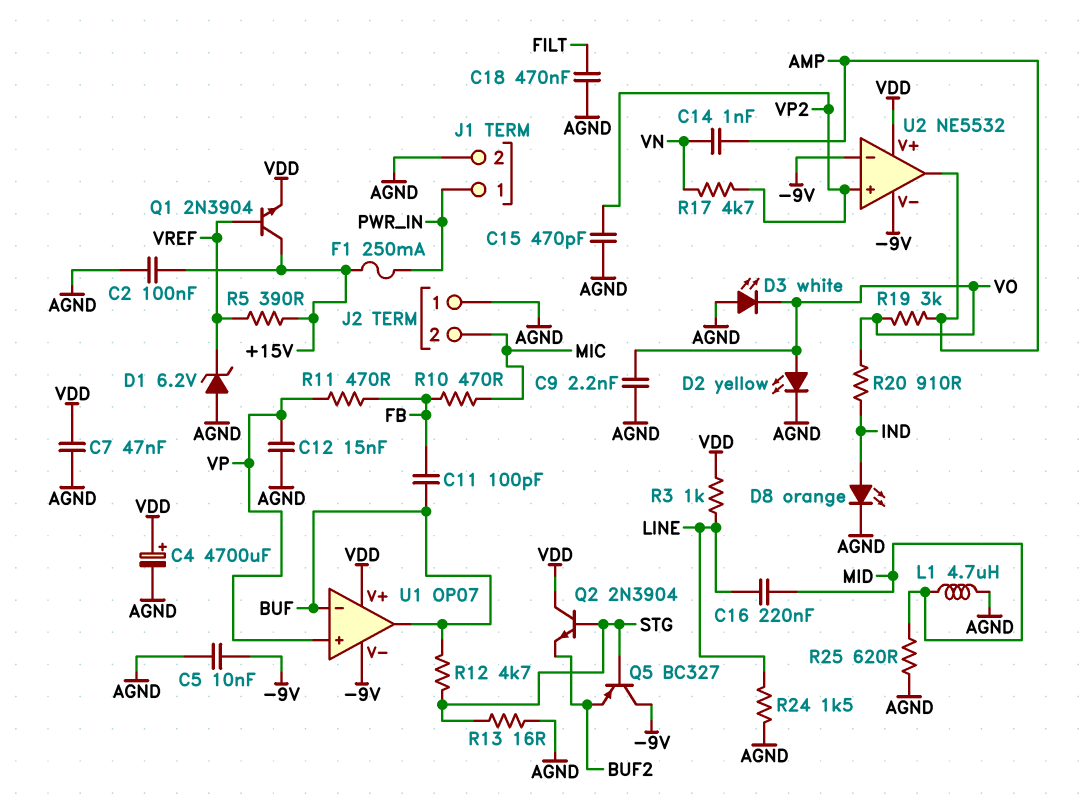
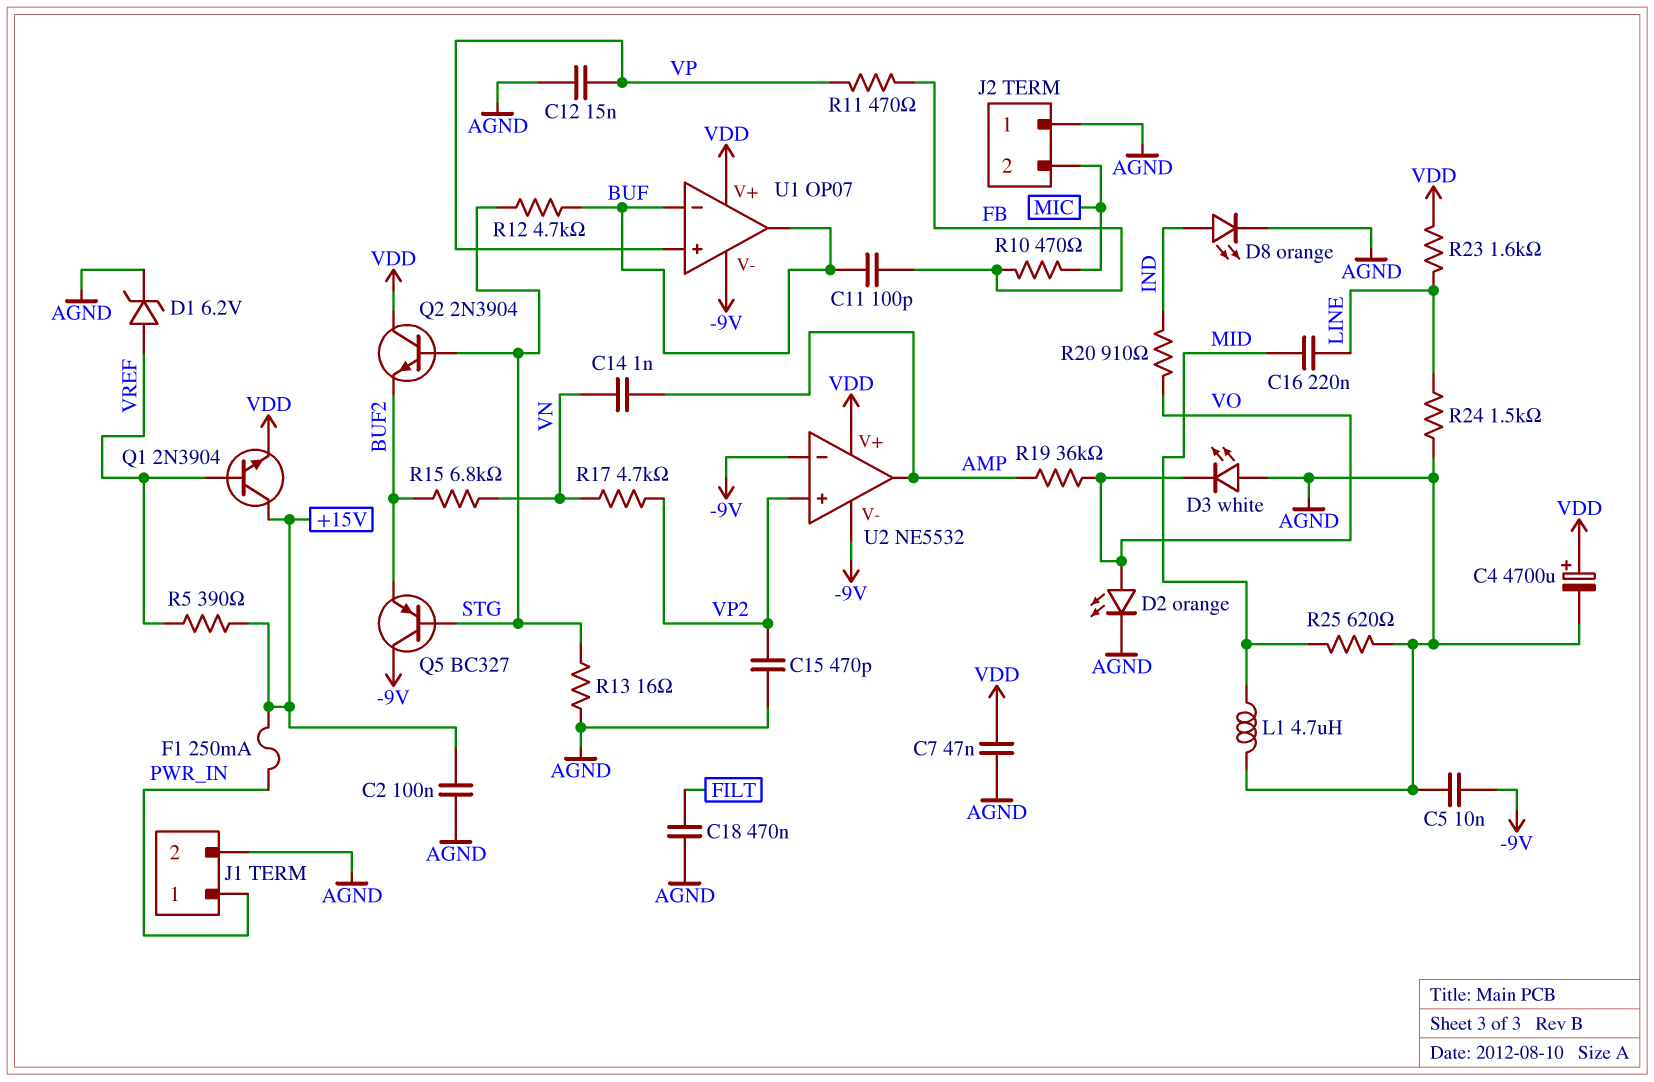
C9: 2.2nF (AGND, VO) -> none
D1: zener 6.2V (A AGND, K VREF) -> zener 6.2V (A VREF, K AGND)
D2: LED yellow (A VO, K AGND) -> LED orange (A VO, K AGND)
R3: 1k (LINE, VDD) -> none
R15: none -> 6.8k (BUF2, VN)
R19: 3k (AMP, VO) -> 36k (AMP, VO)
R23: none -> 1.6k (LINE, VDD)

